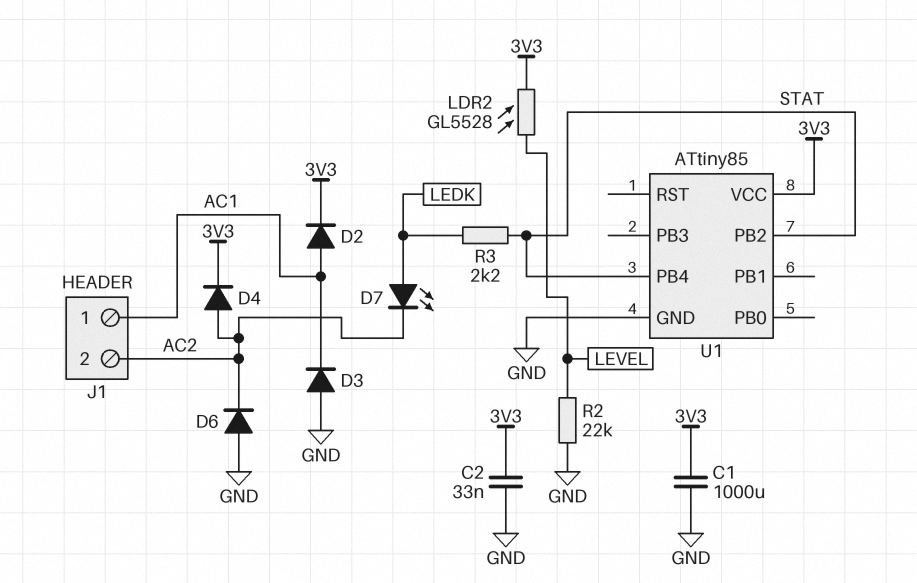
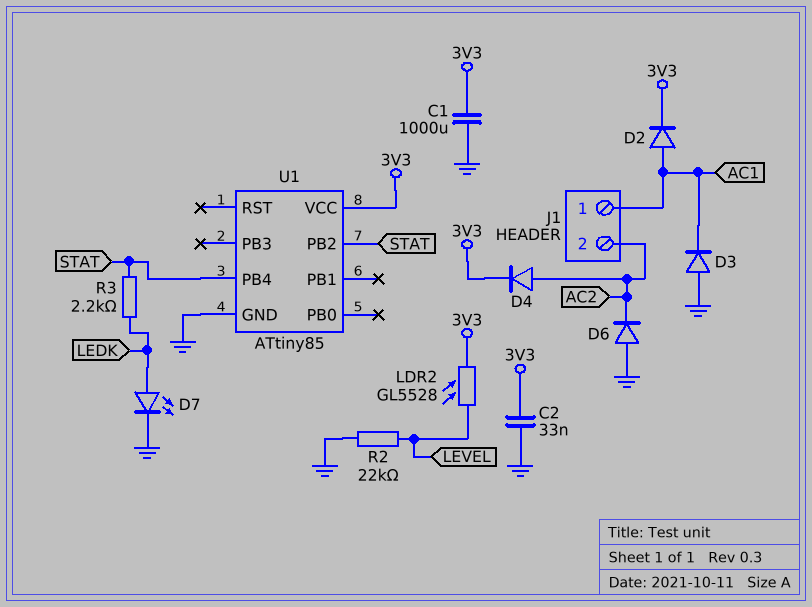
D7: LED (A LEDK, K AC2) -> LED (A LEDK, K GND)

